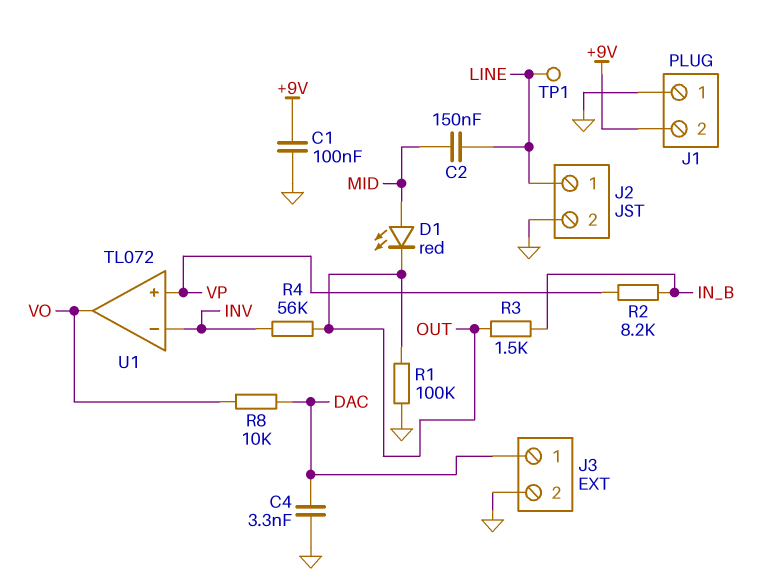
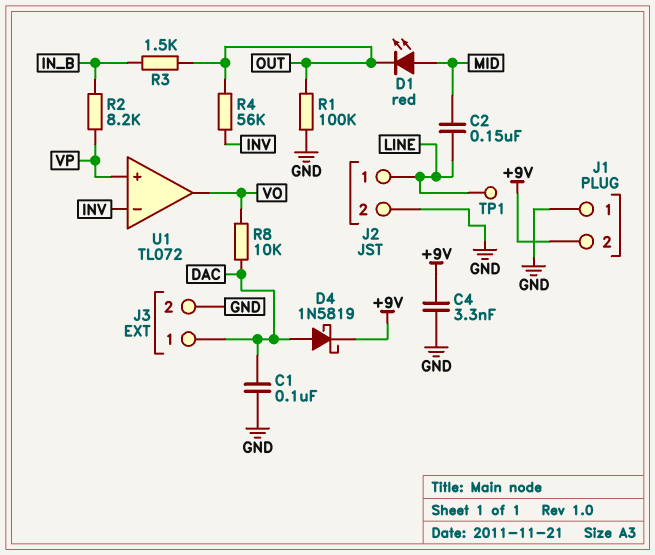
C1: 100nF (+9V, GND) -> 100nF (DAC, GND)
C4: 3.3nF (DAC, GND) -> 3.3nF (+9V, GND)
D4: none -> schottky 1N5819 (A DAC, K +9V)

